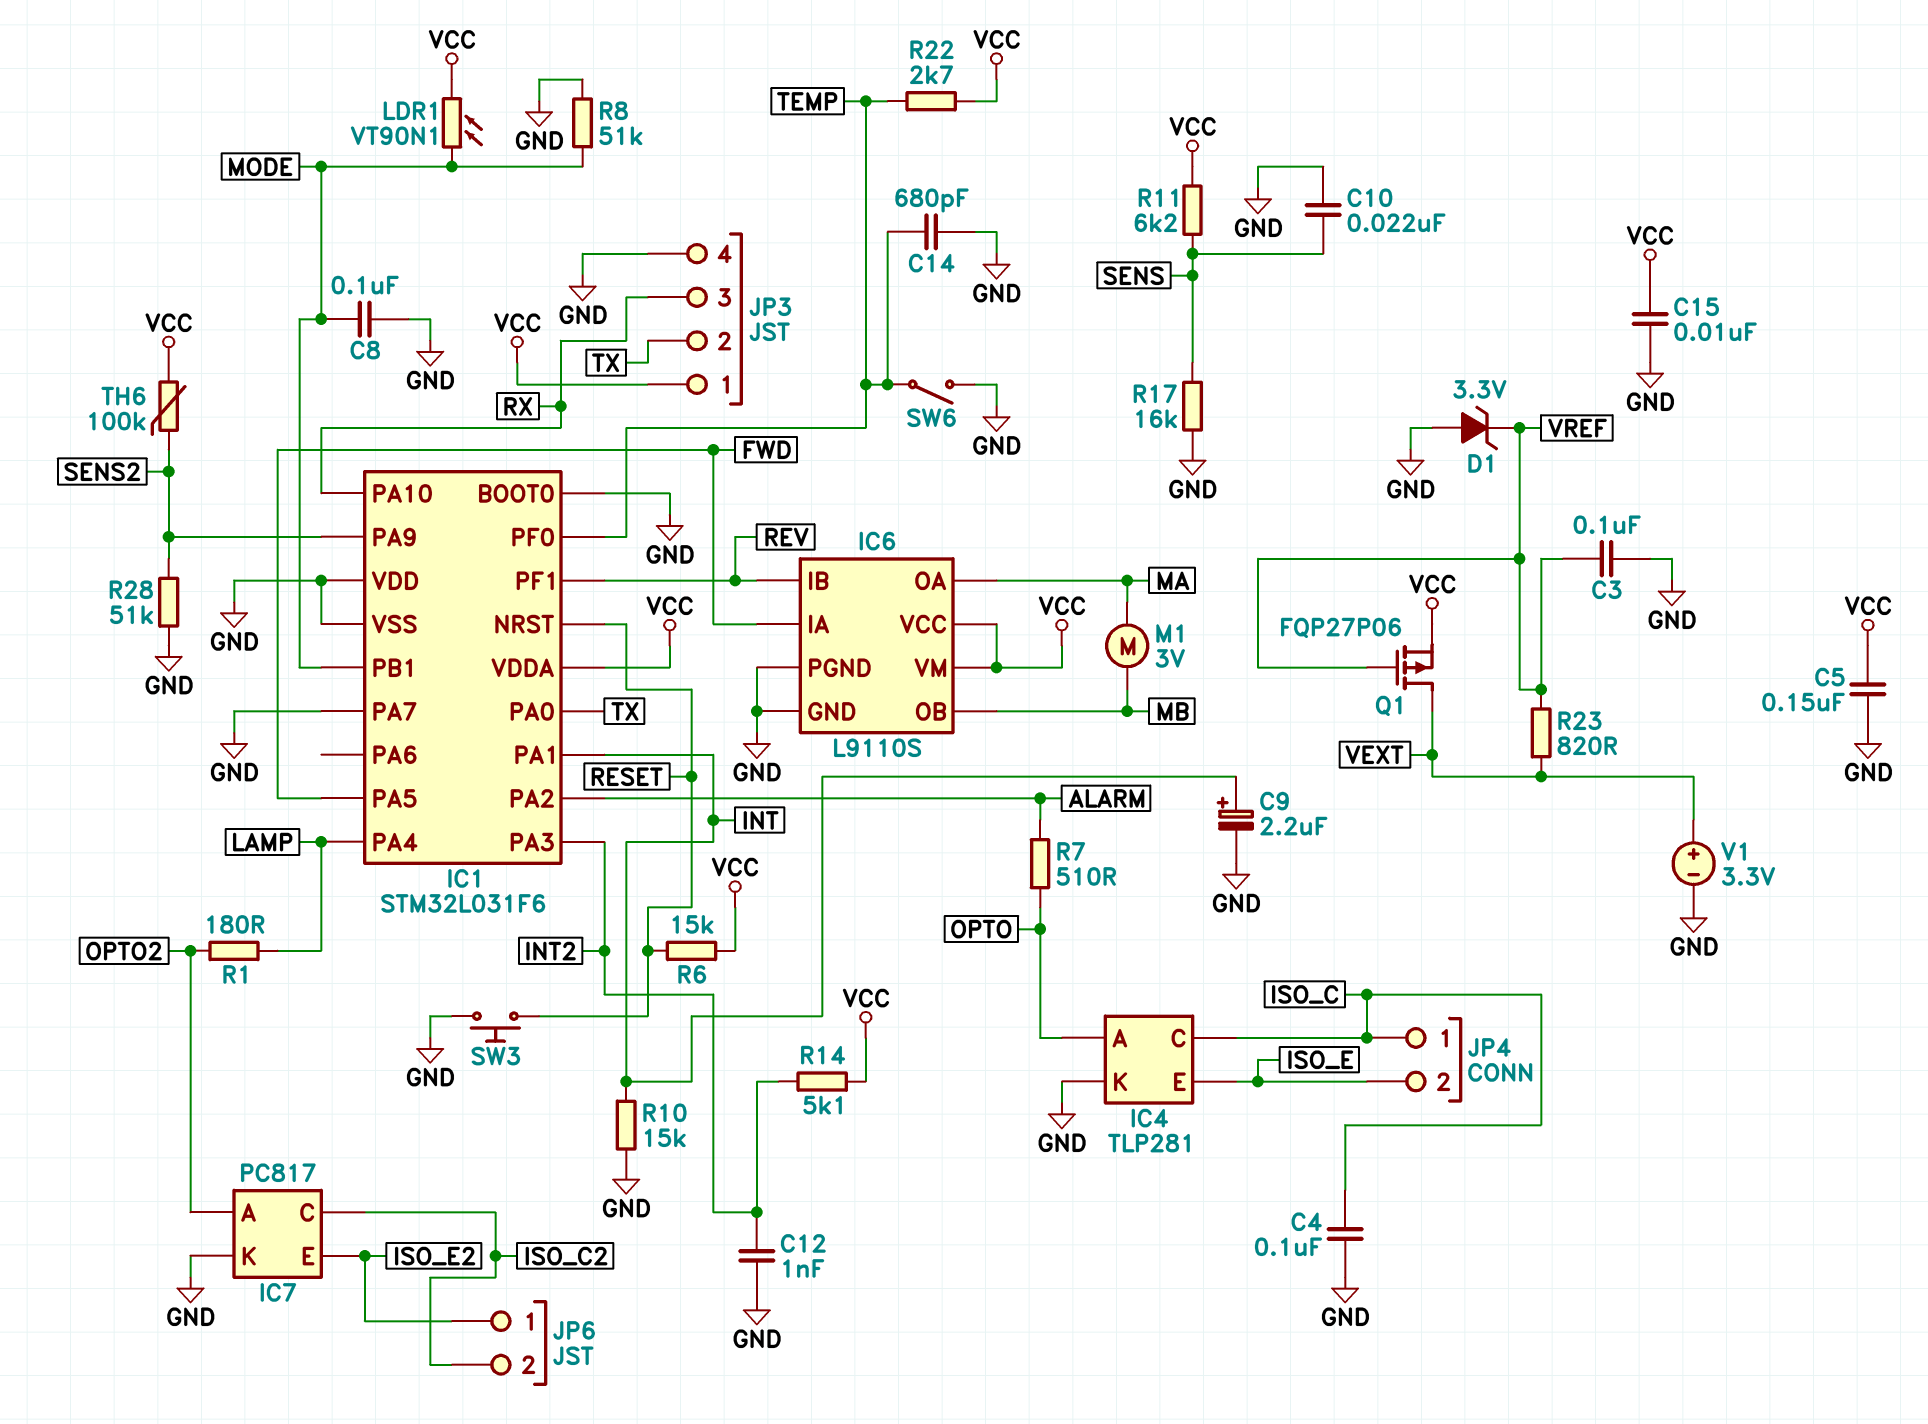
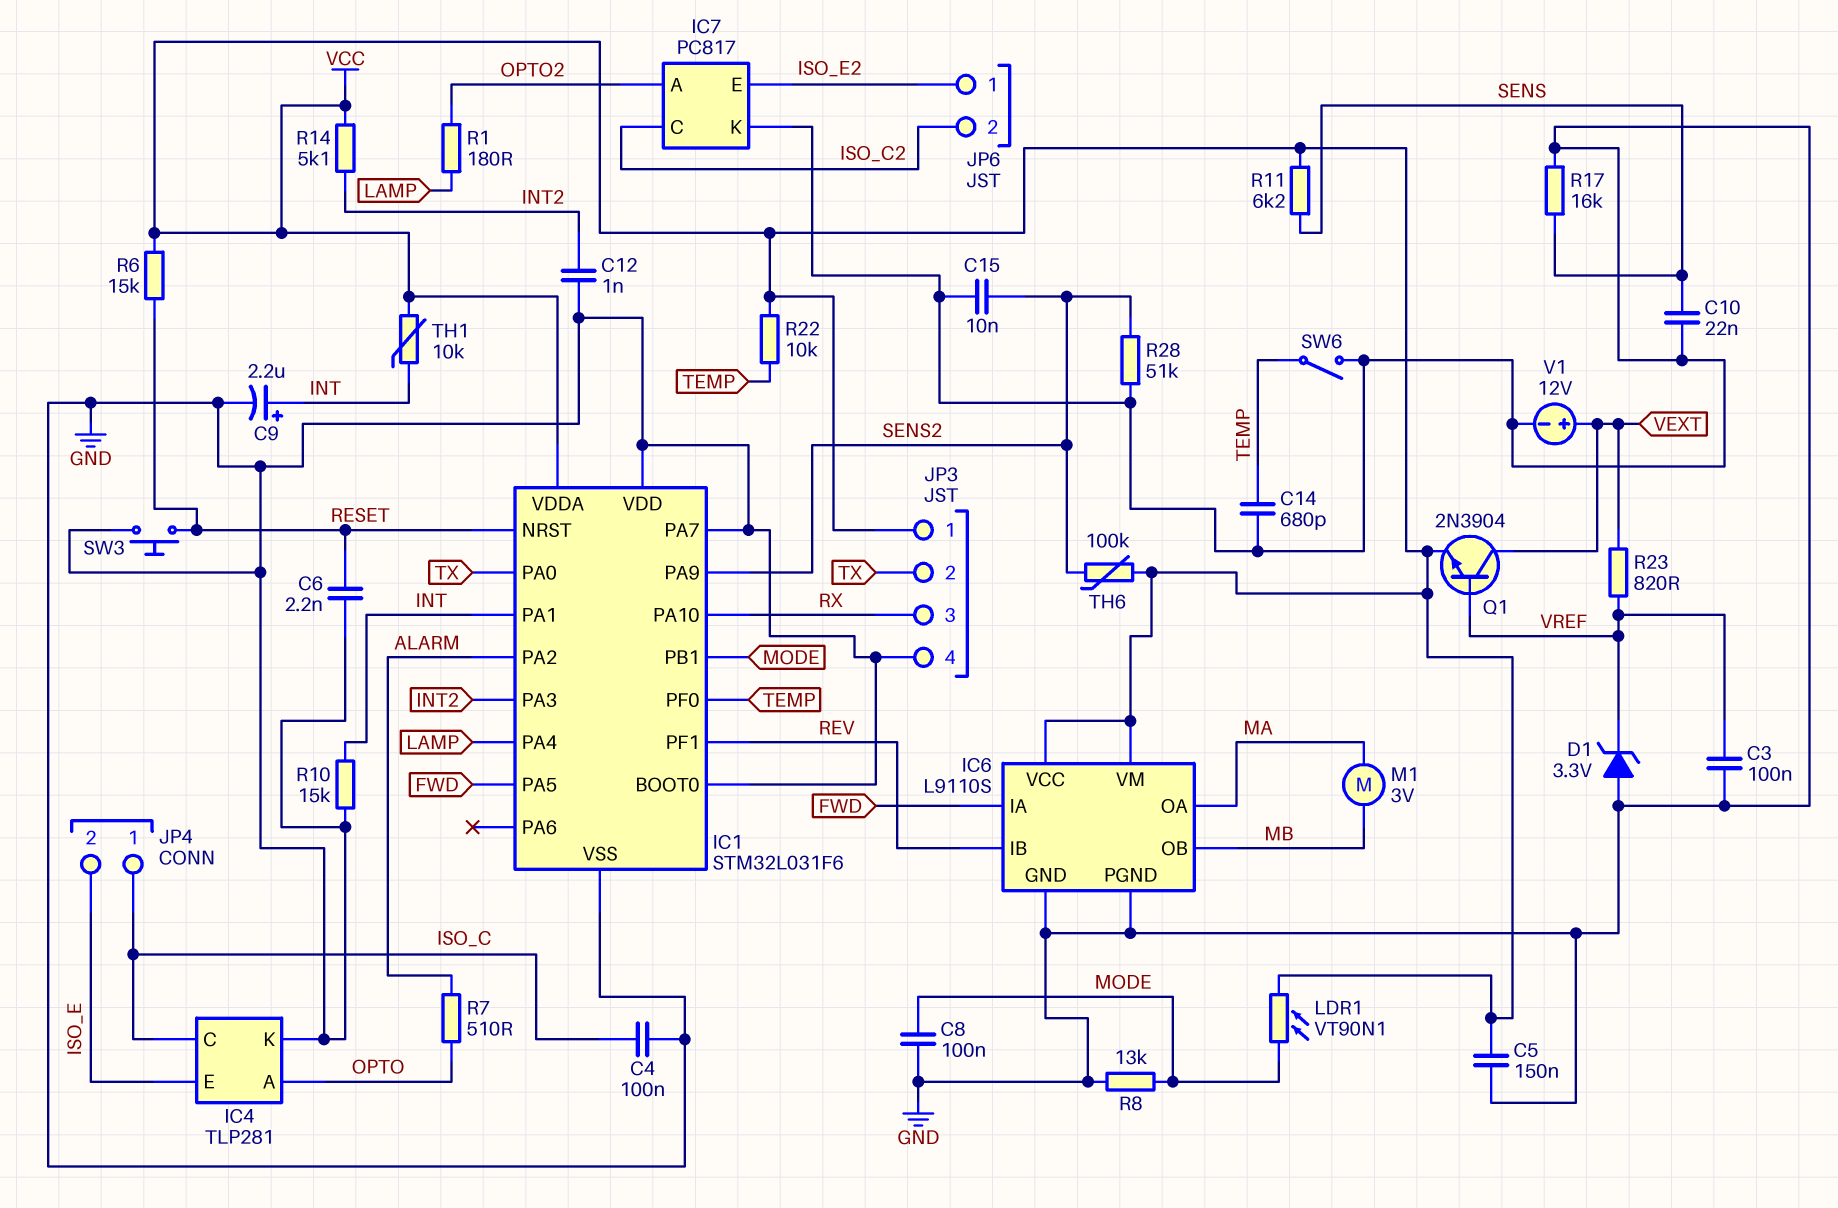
C6: none -> 2.2nF (GND, RESET)
C15: 10nF (GND, VCC) -> 10nF (GND, SENS2)
Q1: PMOS FQP27P06 (G VREF, D VEXT, S VCC) -> NPN 2N3904 (B VREF, C VEXT, E VCC)
R8: 51k (GND, MODE) -> 13k (GND, MODE)
R22: 2.7k (TEMP, VCC) -> 10k (TEMP, VCC)
TH1: none -> 10k (INT, VCC)
V1: 3.3V (plus VEXT, minus GND) -> 12V (plus VEXT, minus GND)

